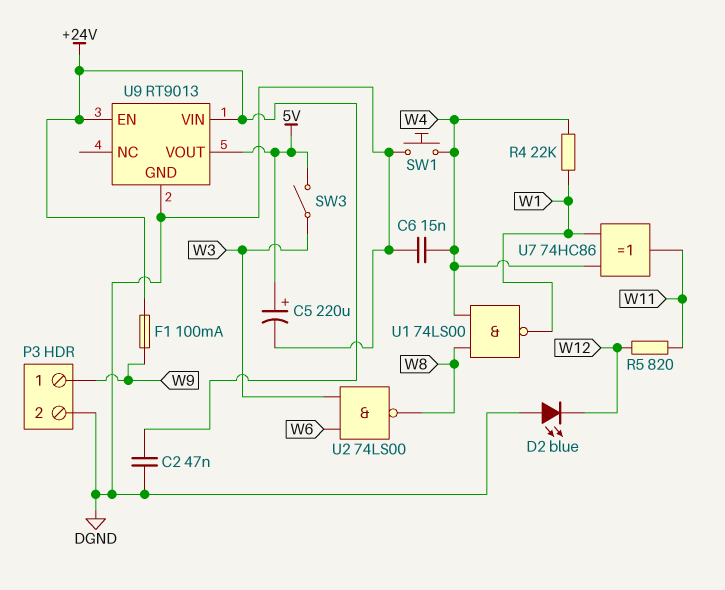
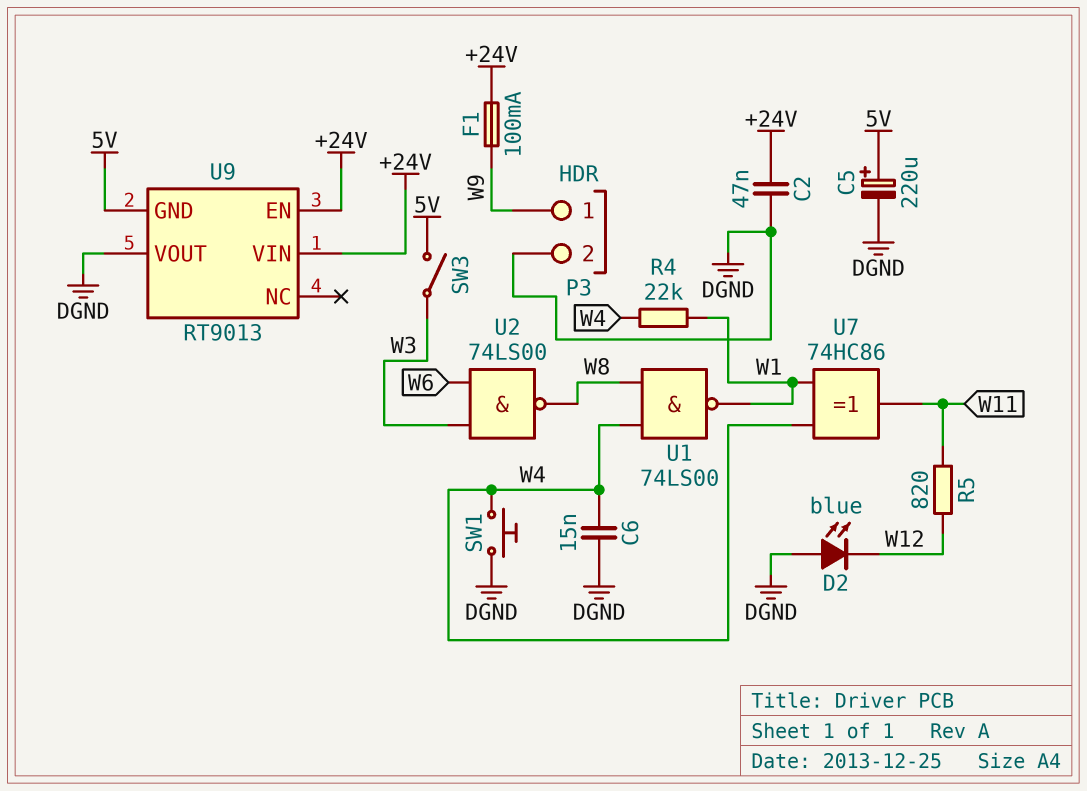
U9 pin GND: DGND -> 5V
U9 pin VOUT: 5V -> DGND

